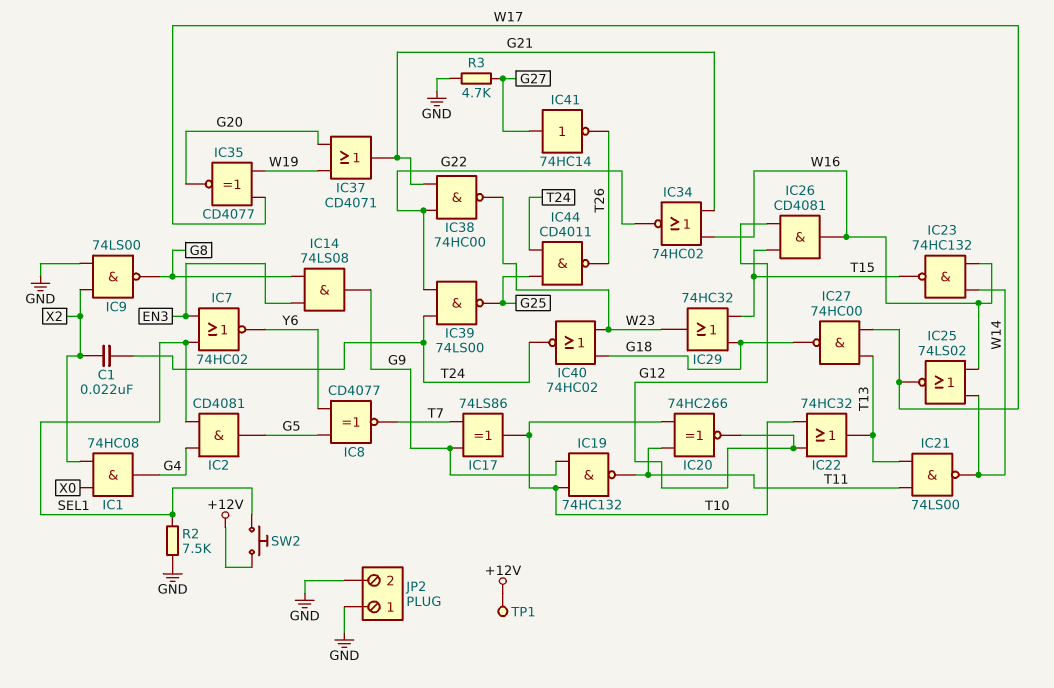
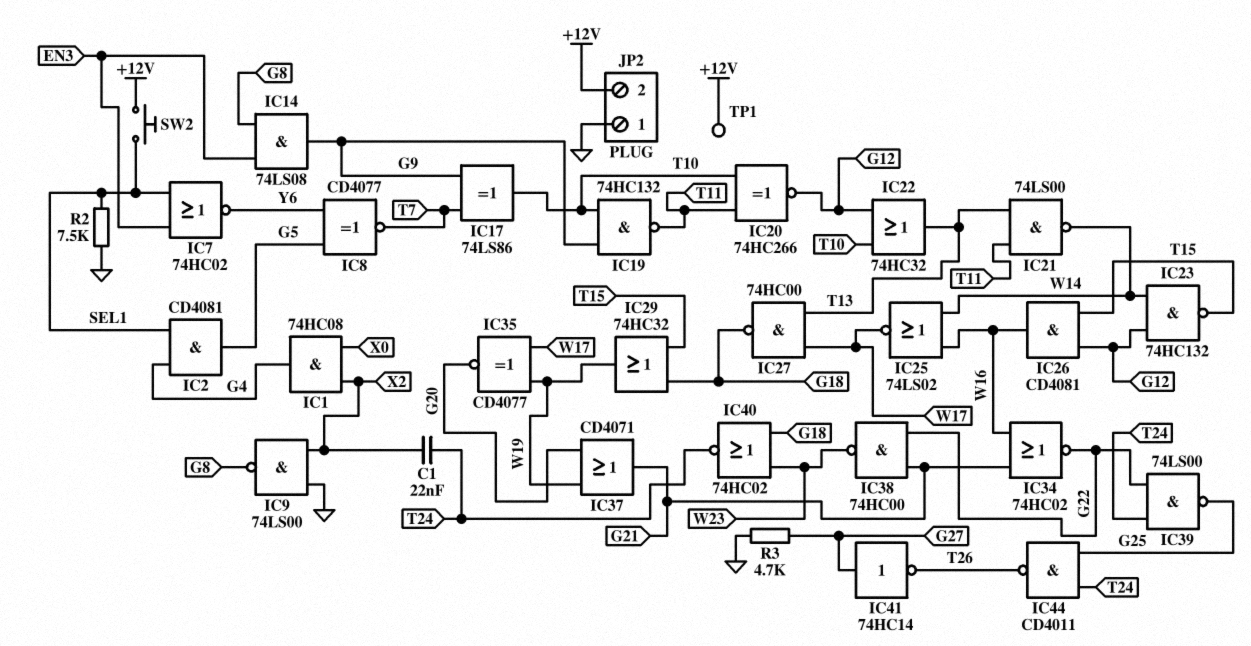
IC23: NAND 74HC132 (in W14, in W16, out T15) -> NAND 74HC132 (in G12, in W14, out T15)
IC29: OR 74HC32 (in G18, in T15, out W23) -> OR 74HC32 (in G18, in T15, out W19)
JP2 pin 2: GND -> +12V

